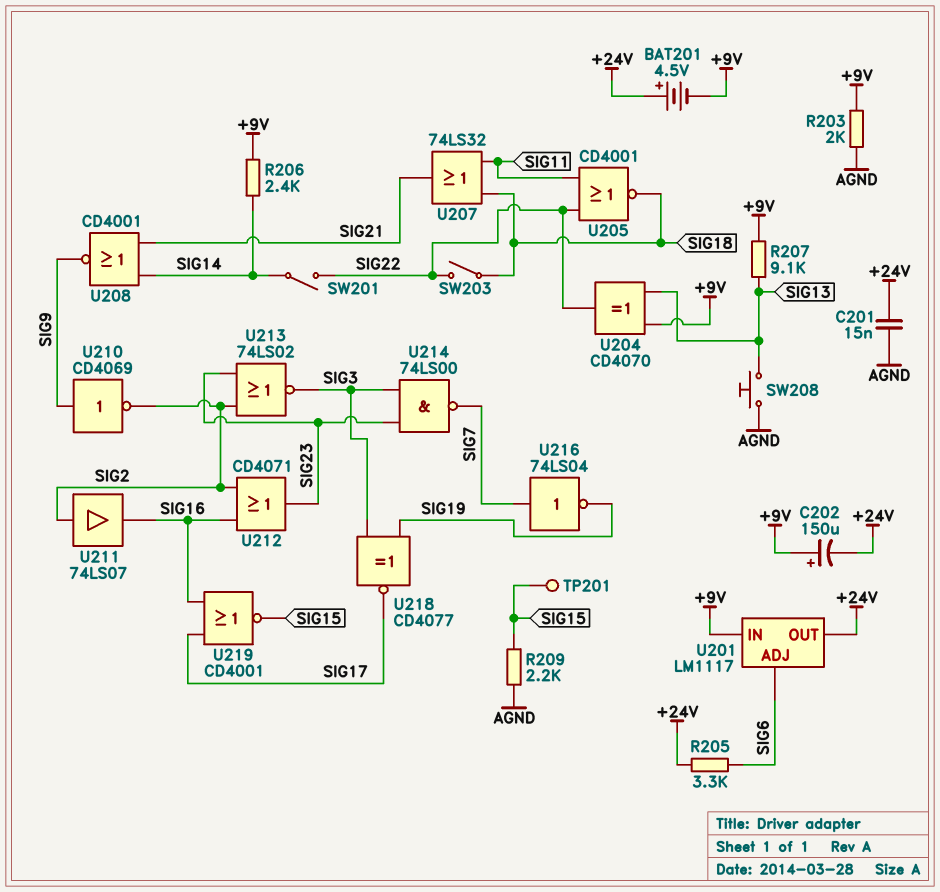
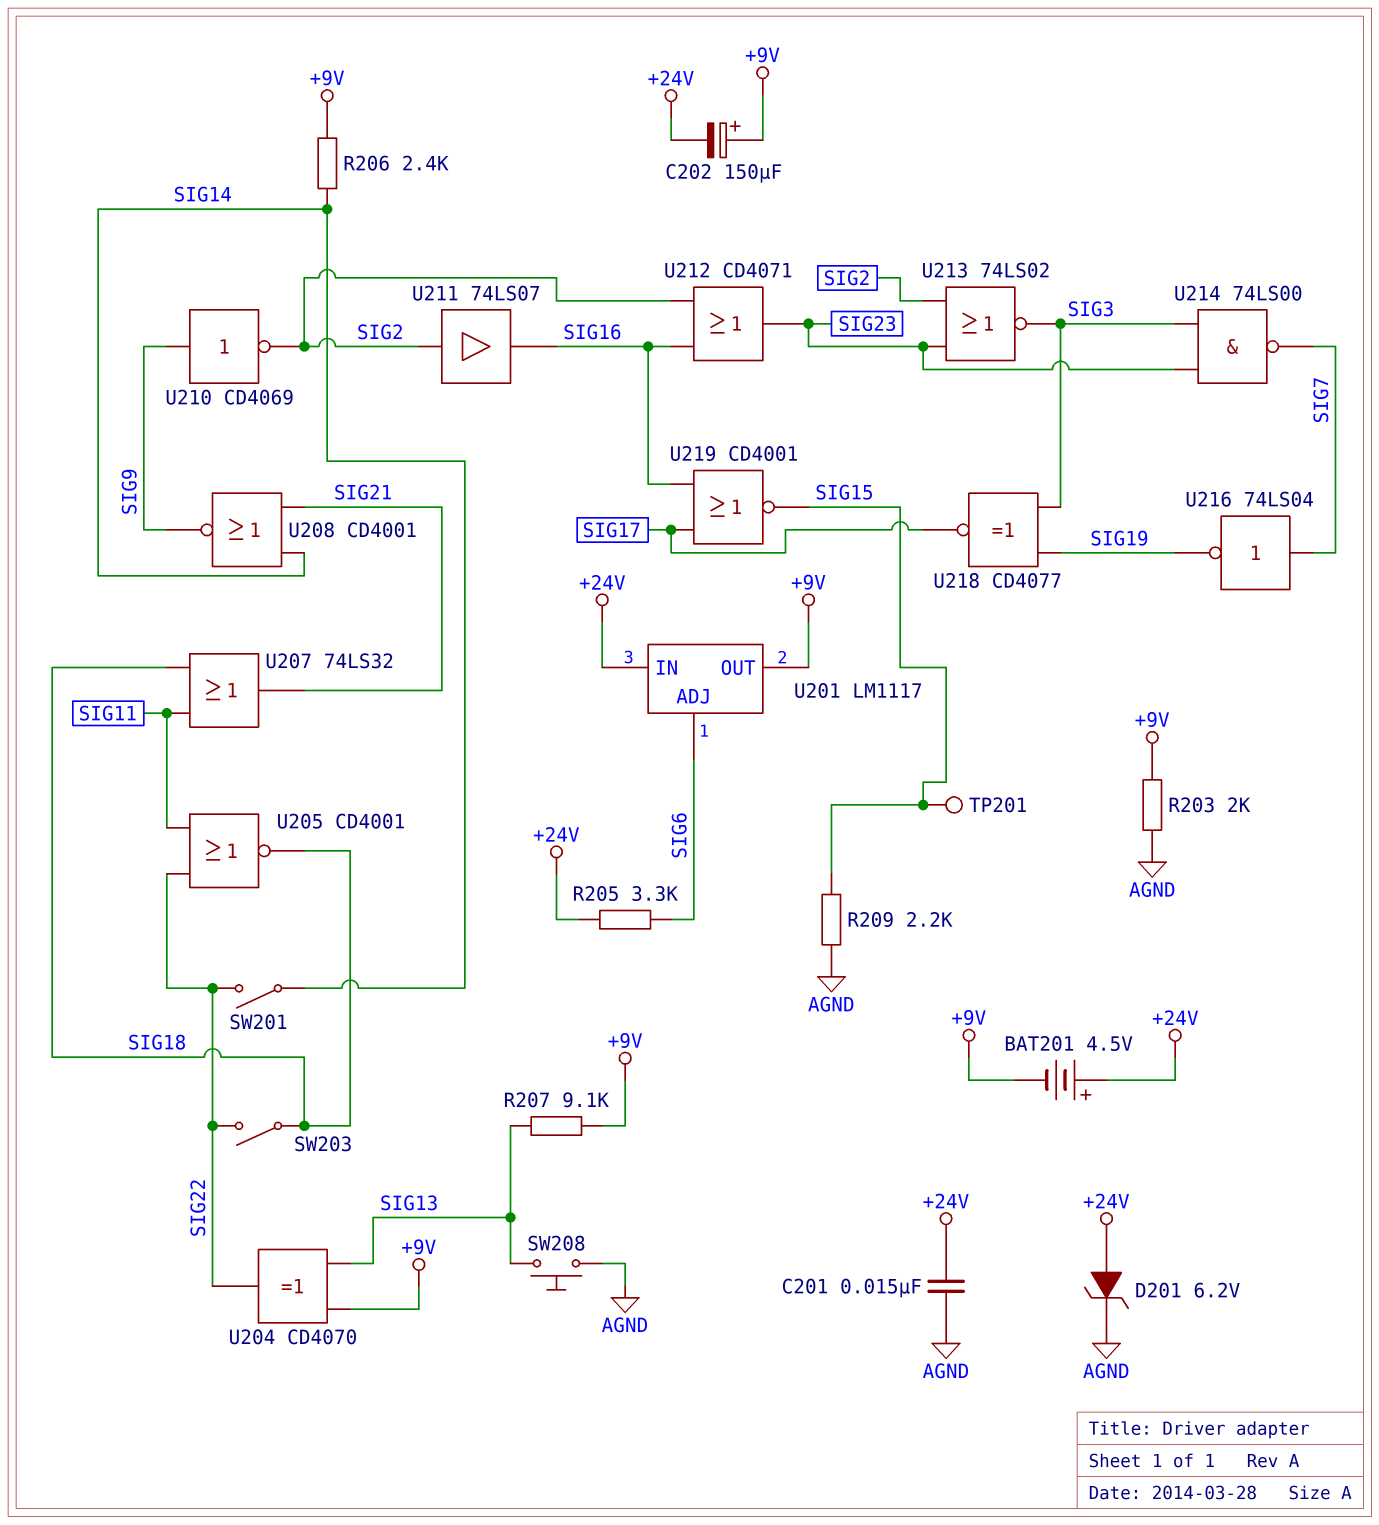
D201: none -> zener 6.2V (A +24V, K AGND)
U201 pin IN: +9V -> +24V
U201 pin OUT: +24V -> +9V

